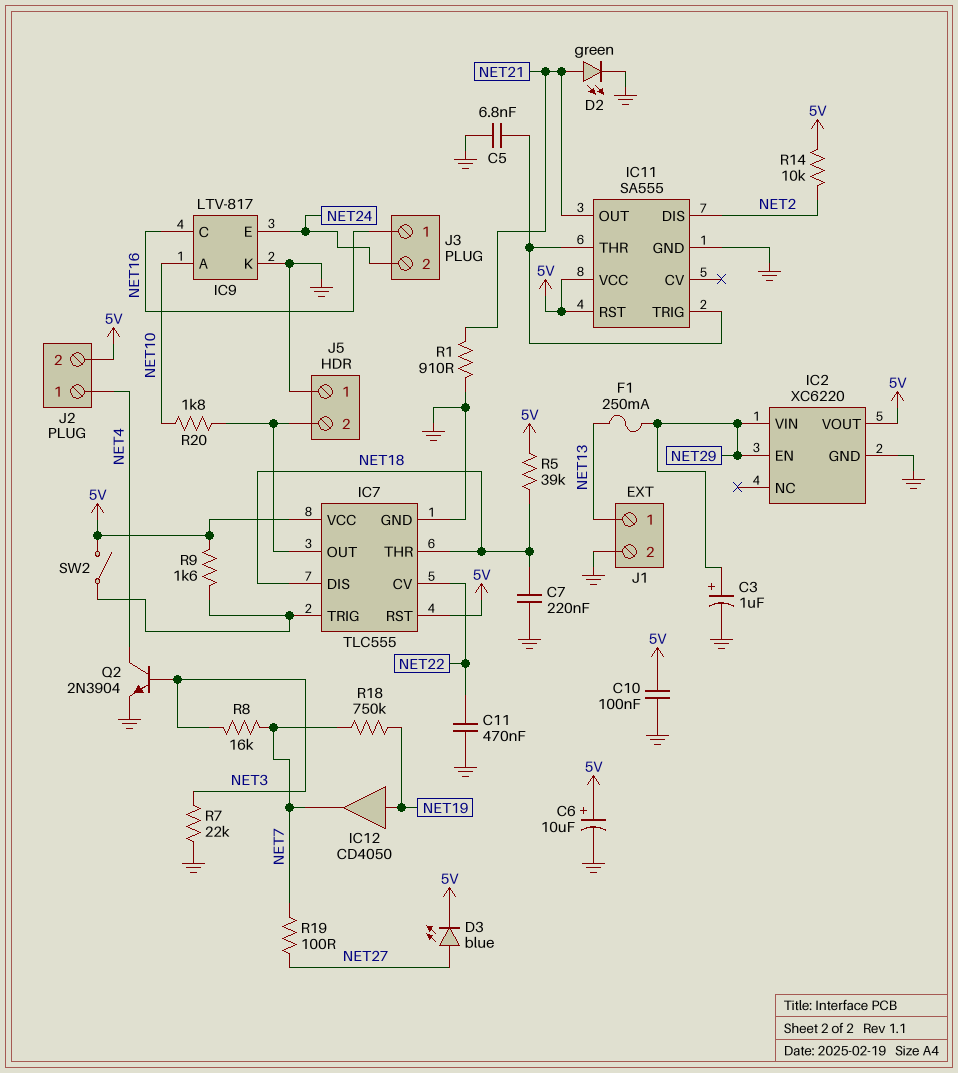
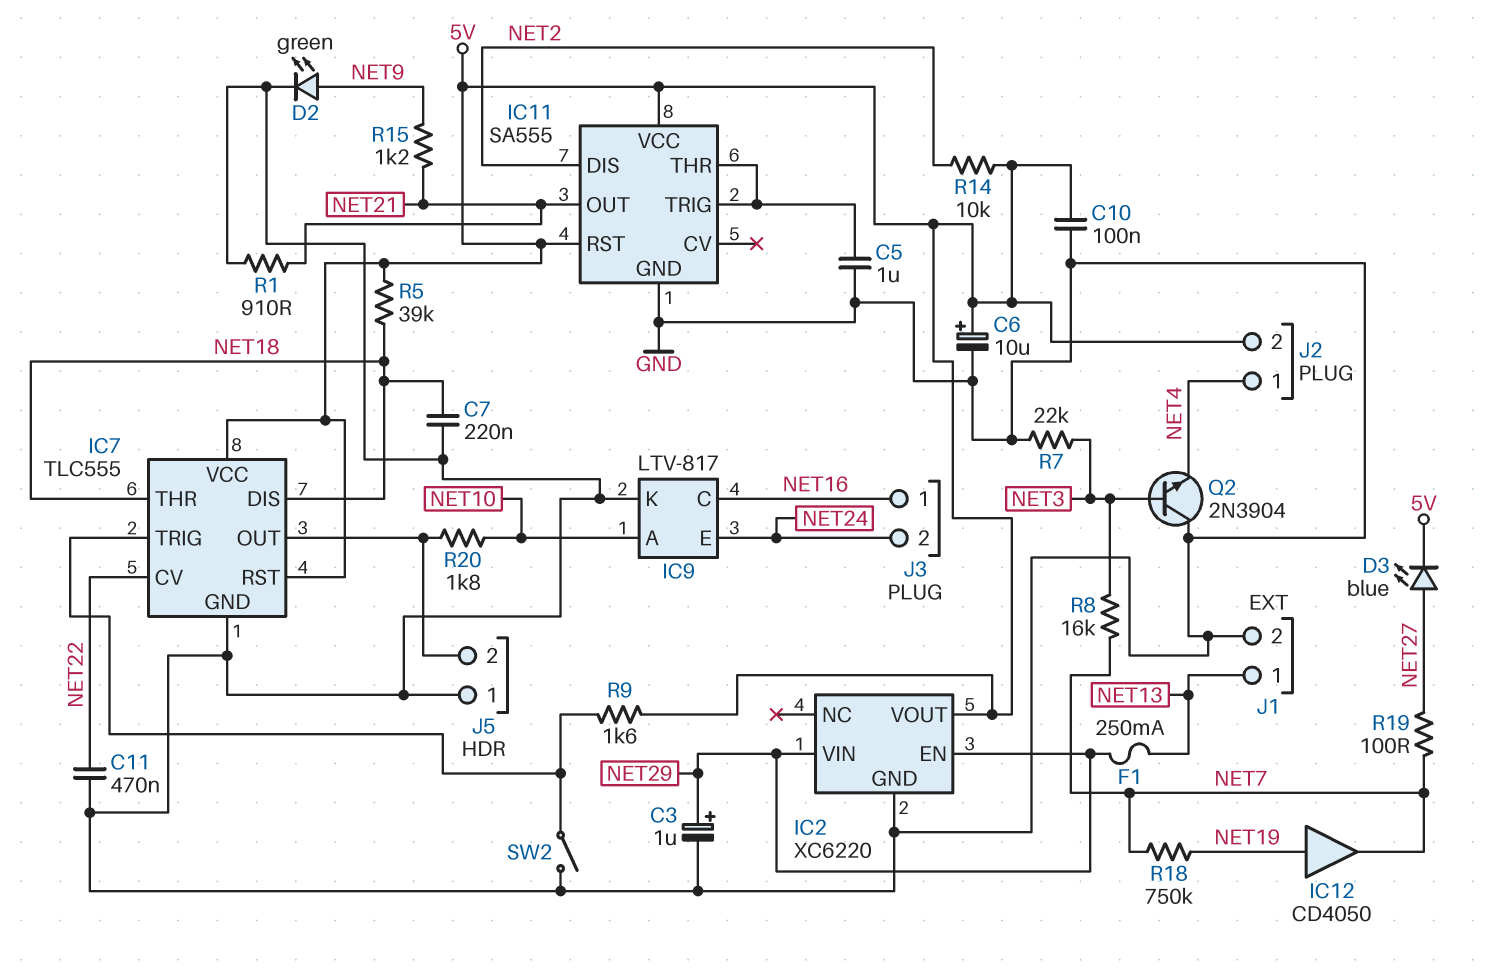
C5: 6.8nF (GND, IC11/THR) -> 1uF (GND, IC11/THR)
D2: LED green (A NET21, K GND) -> LED green (A NET9, K GND)
Q2: NPN 2N3904 (B NET3, C NET4, E GND) -> NPN 2N3904 (B NET3, C GND, E NET4)
R15: none -> 1.2k (NET9, NET21)
SW2: switch (5V, IC7/TRIG) -> switch (GND, IC7/TRIG)

